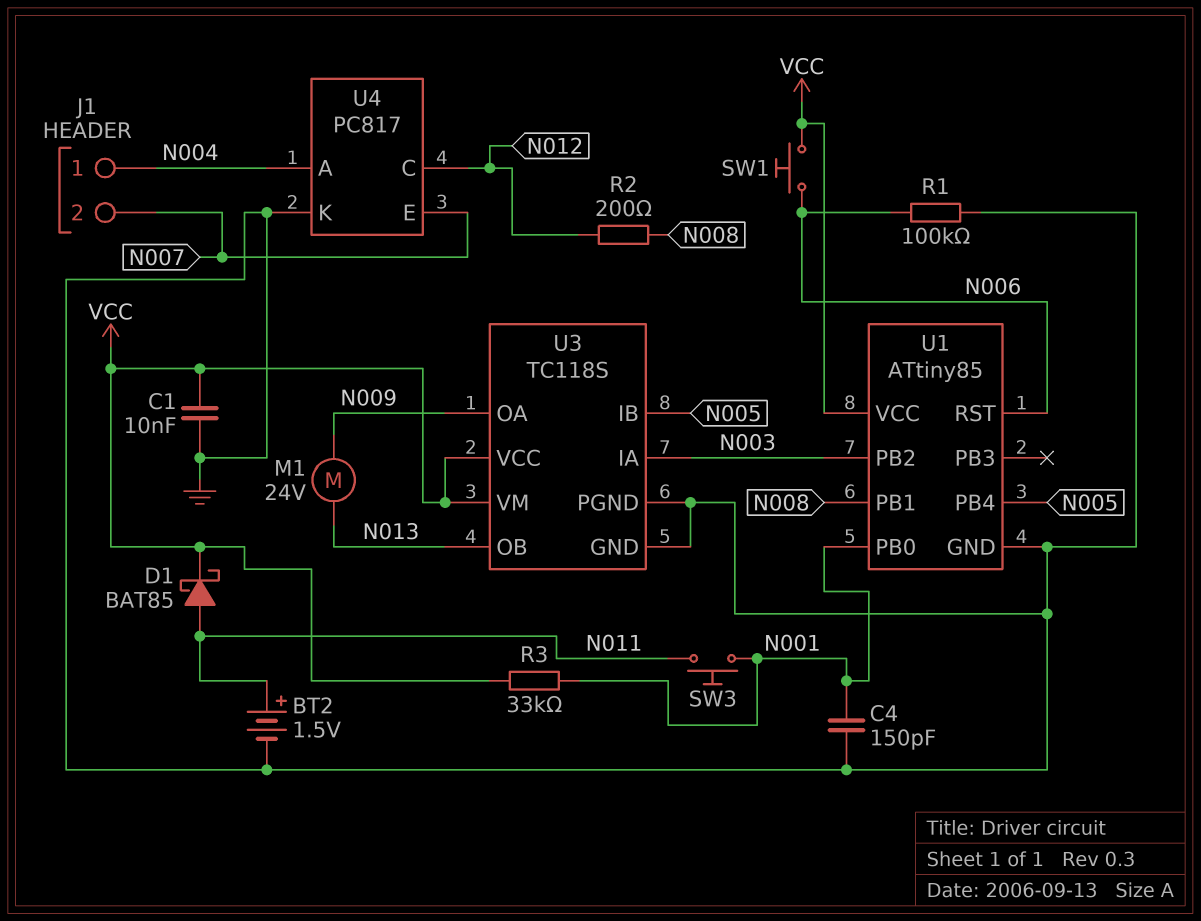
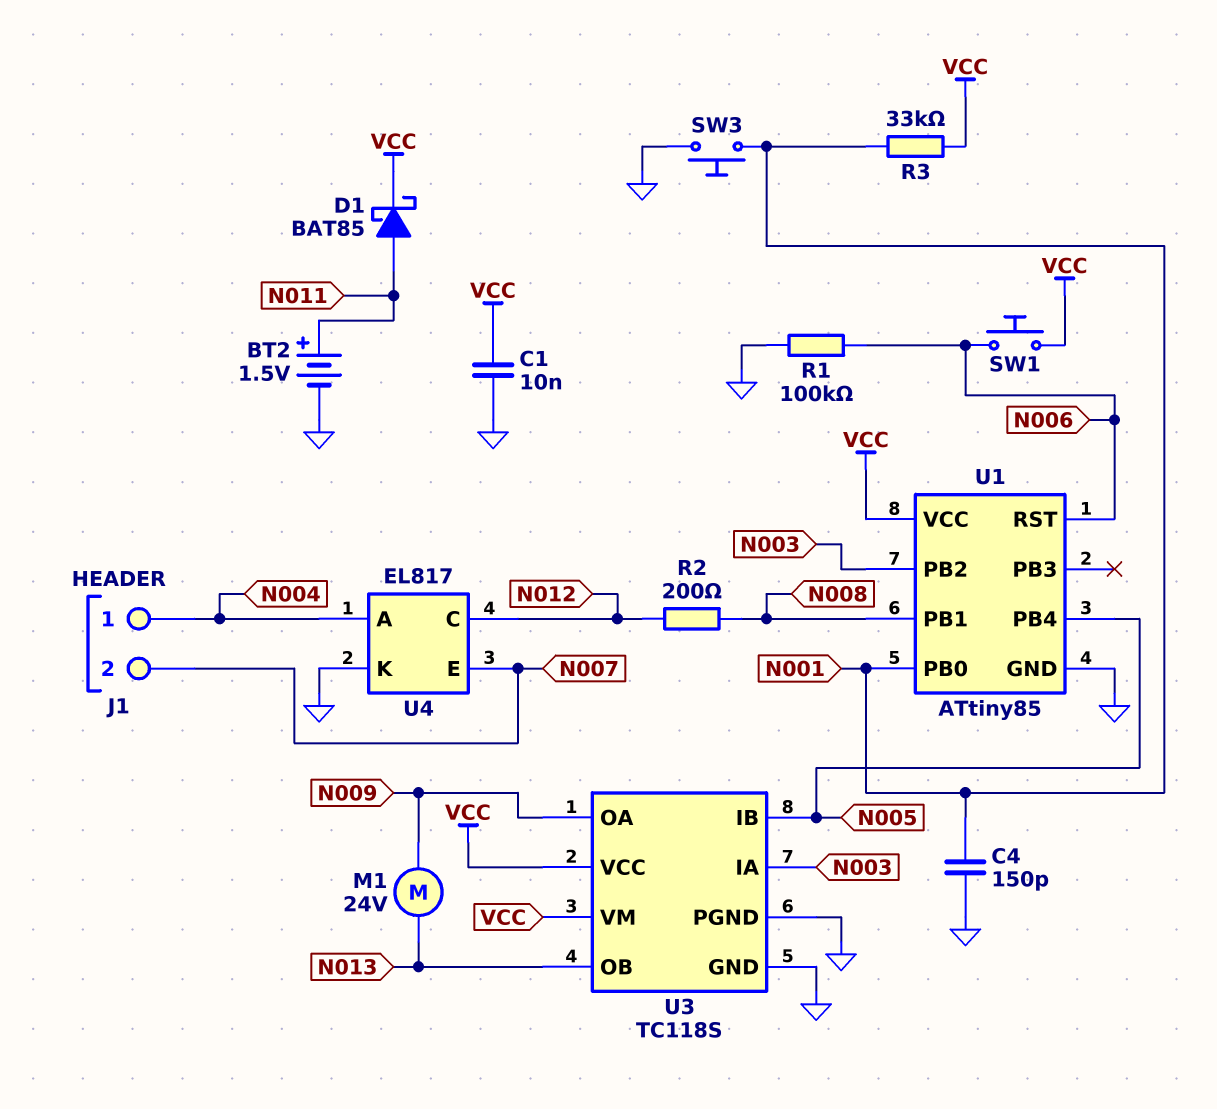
SW3: button (N001, N011) -> button (GND, N001)
U4: PC817 -> EL817

